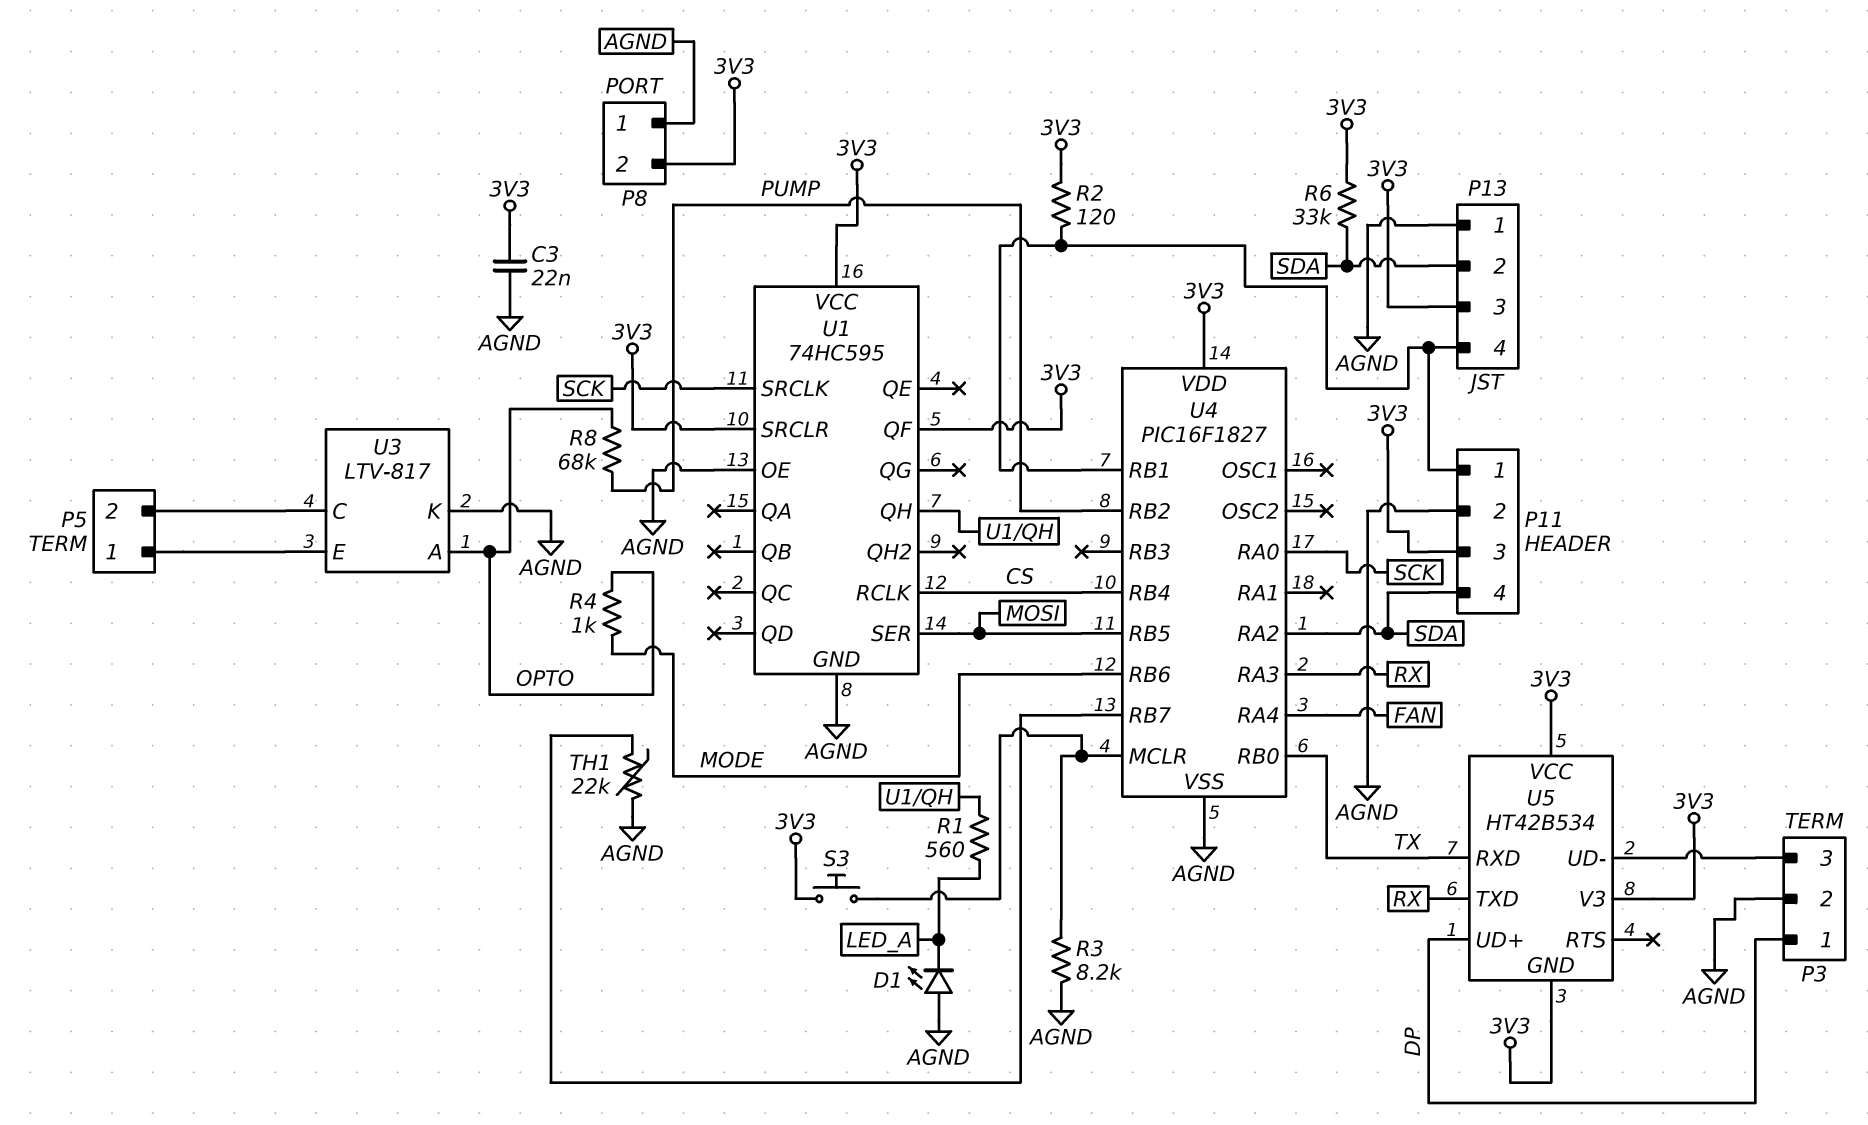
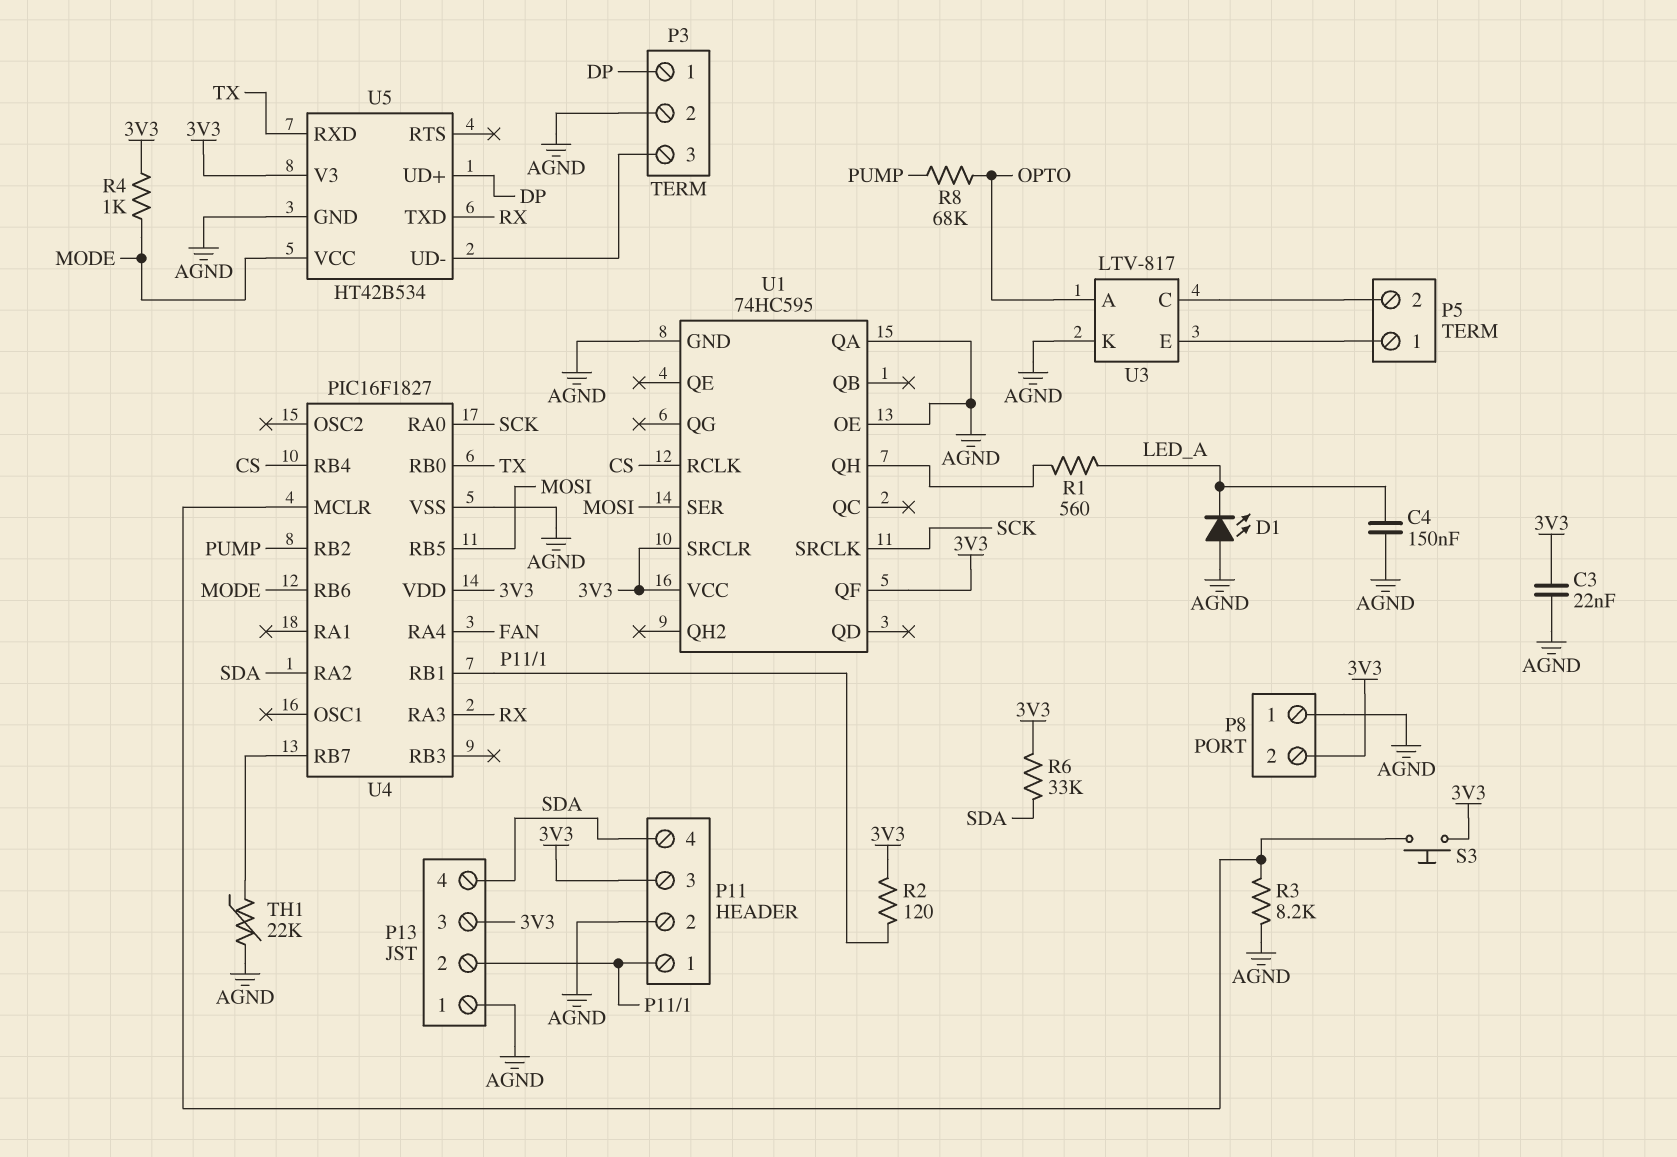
C4: none -> 150nF (AGND, LED_A)
P13 pin 2: SDA -> P11/1
P13 pin 4: P11/1 -> SDA
R4: 1k (MODE, OPTO) -> 1k (3V3, MODE)
U1 pin QA: none -> AGND
U5 pin GND: 3V3 -> AGND
U5 pin VCC: 3V3 -> MODE

